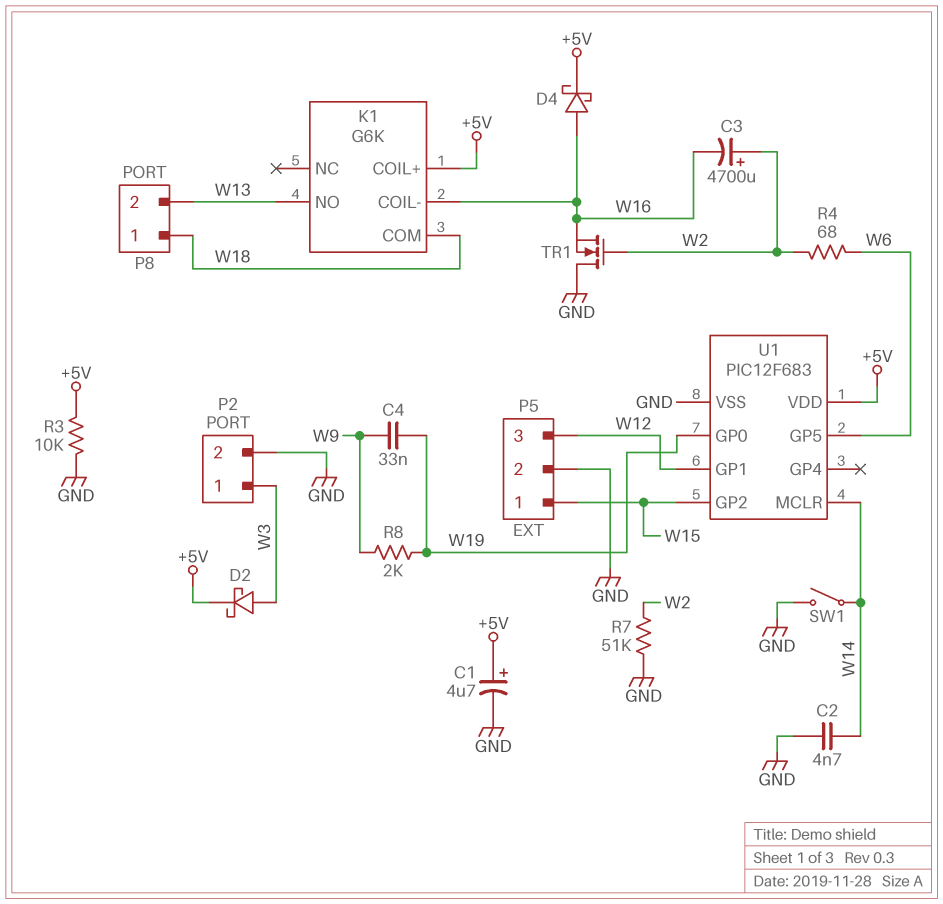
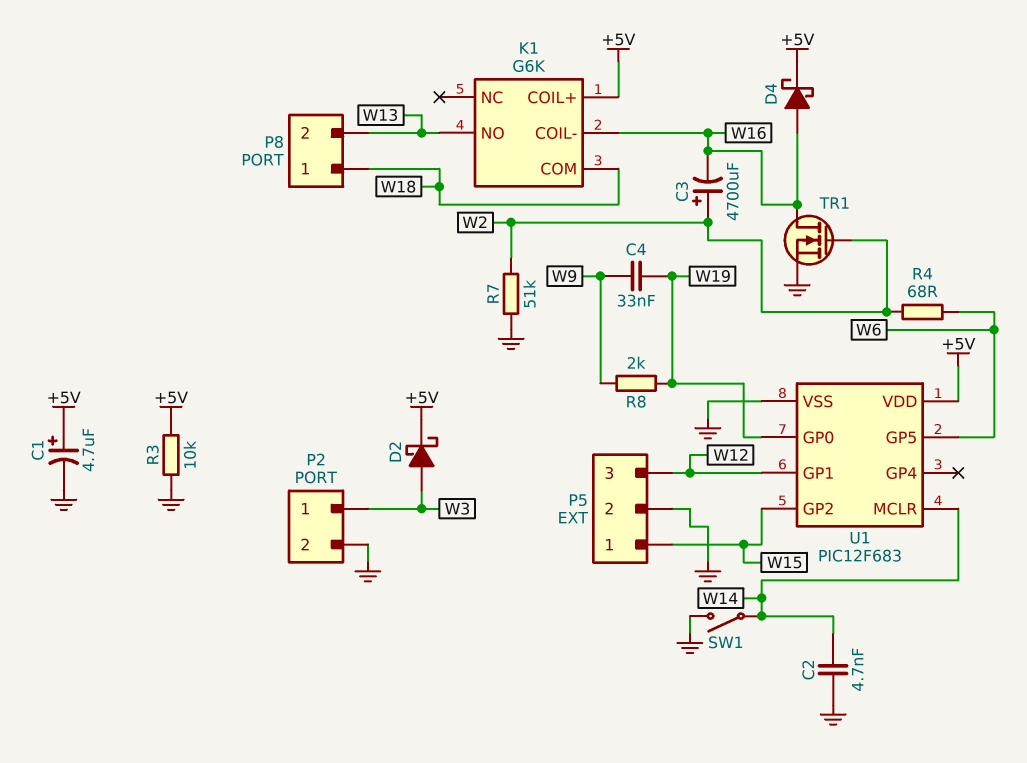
TR1: NMOS (G W2, D GND, S W16) -> NMOS (G W2, D W16, S GND)

